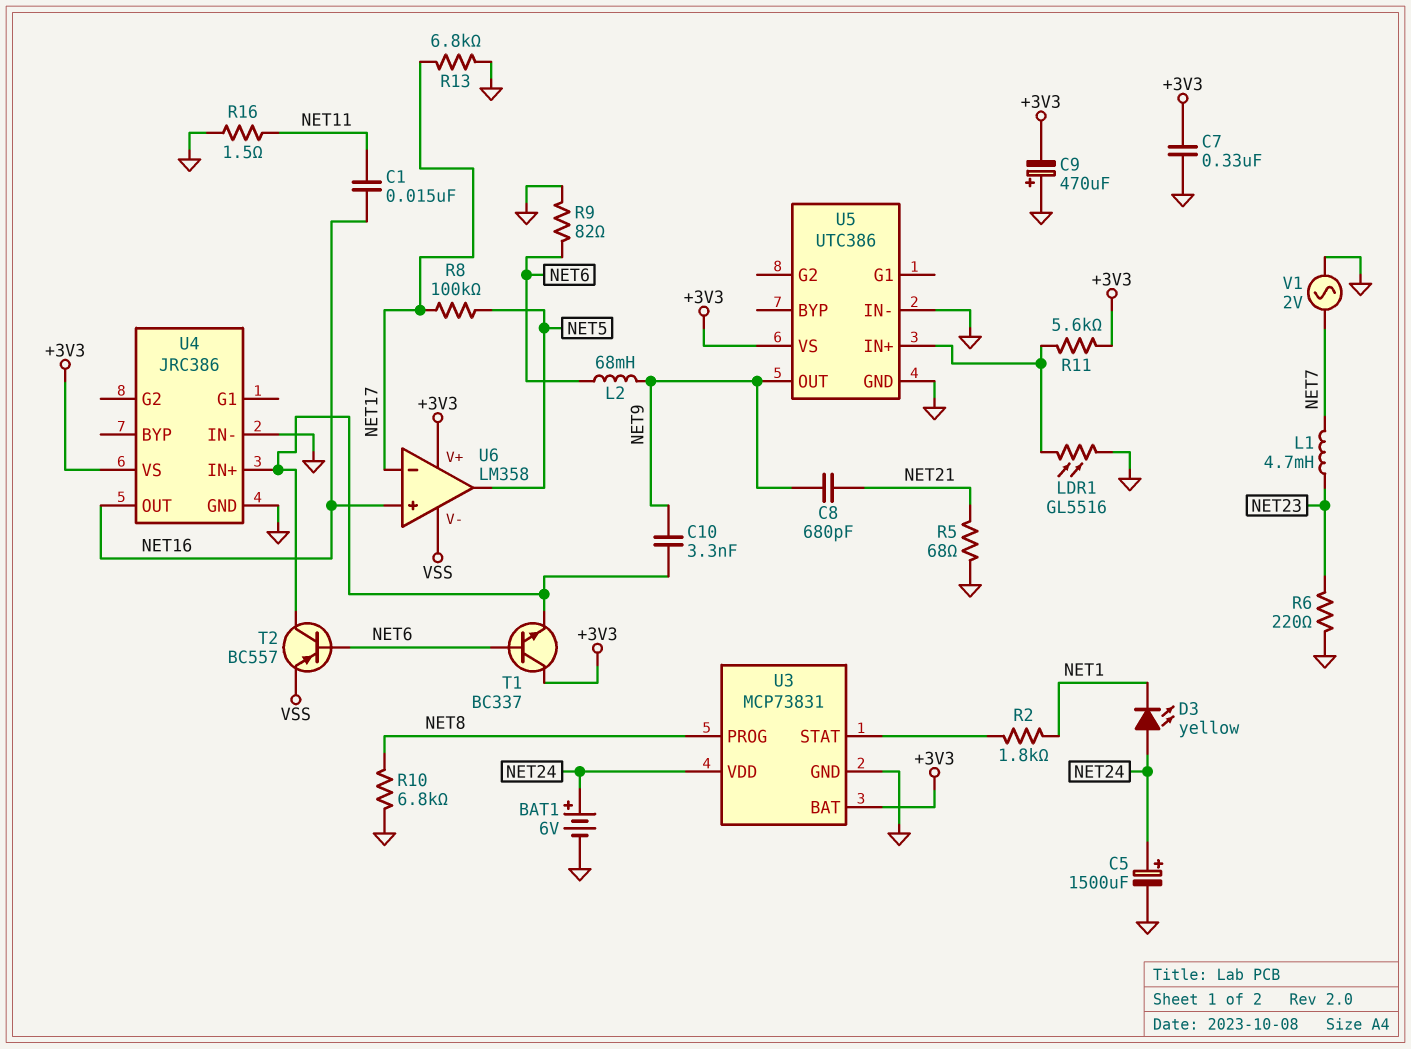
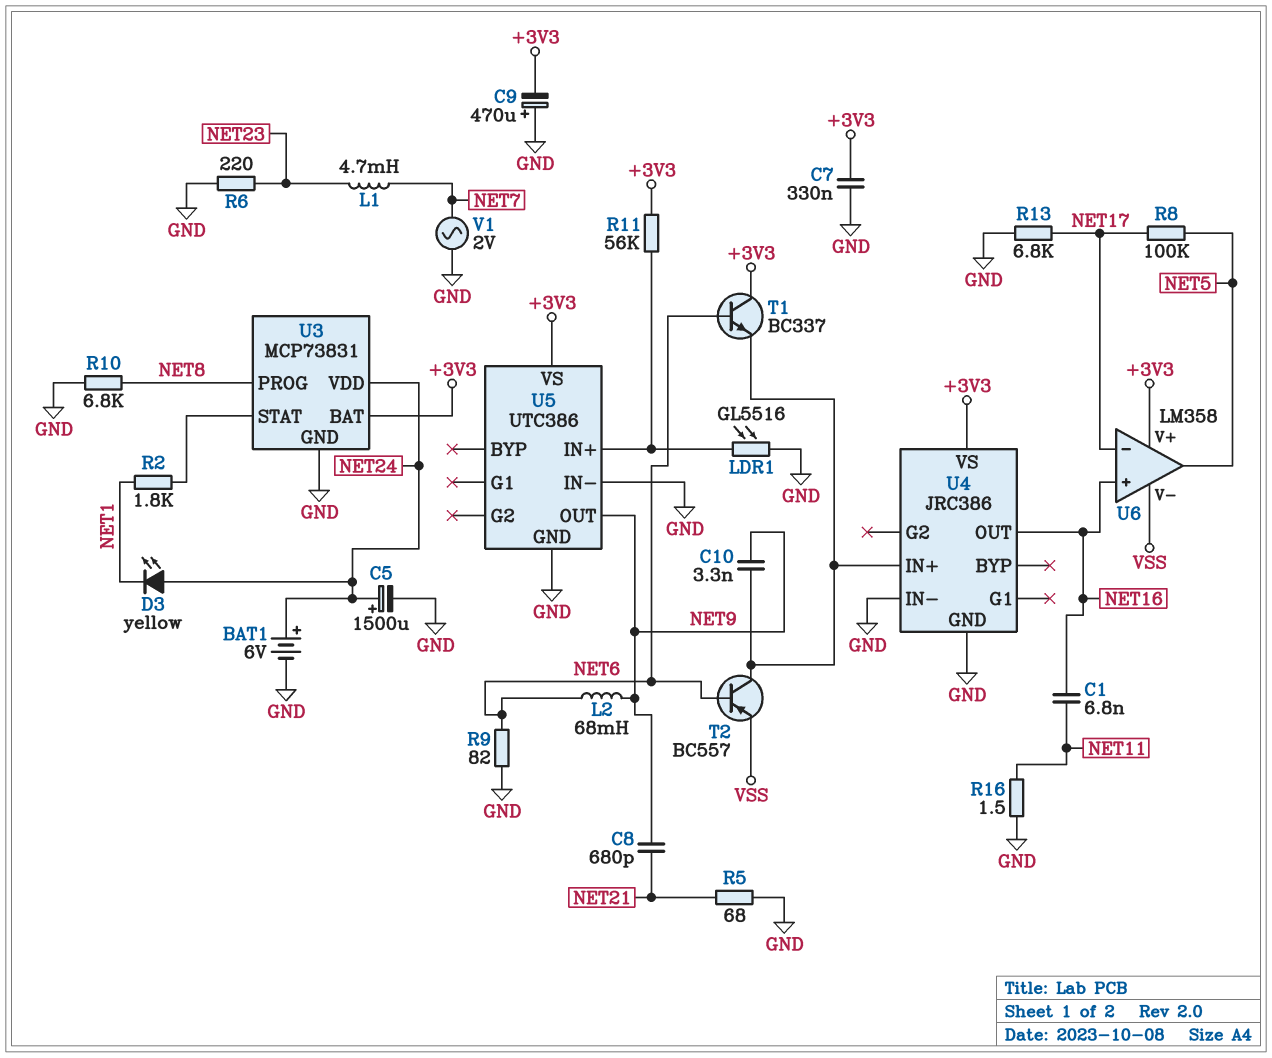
C1: 15nF (NET11, NET16) -> 6.8nF (NET11, NET16)
R11: 5.6k (+3V3, U5/IN+) -> 56k (+3V3, U5/IN+)

